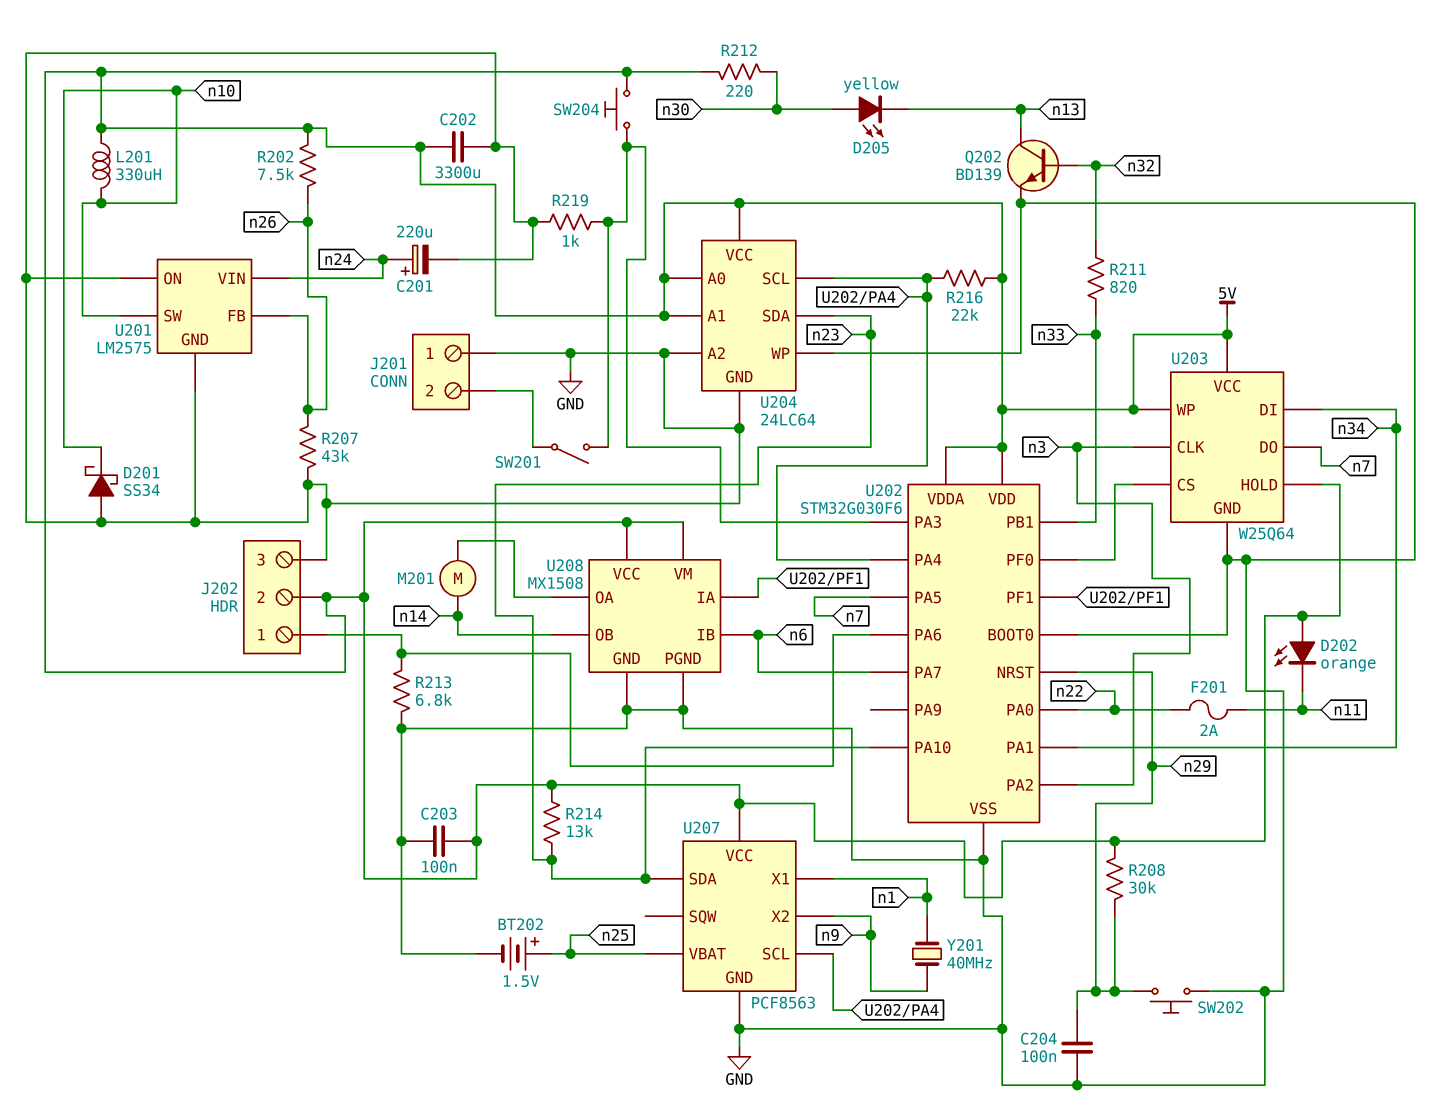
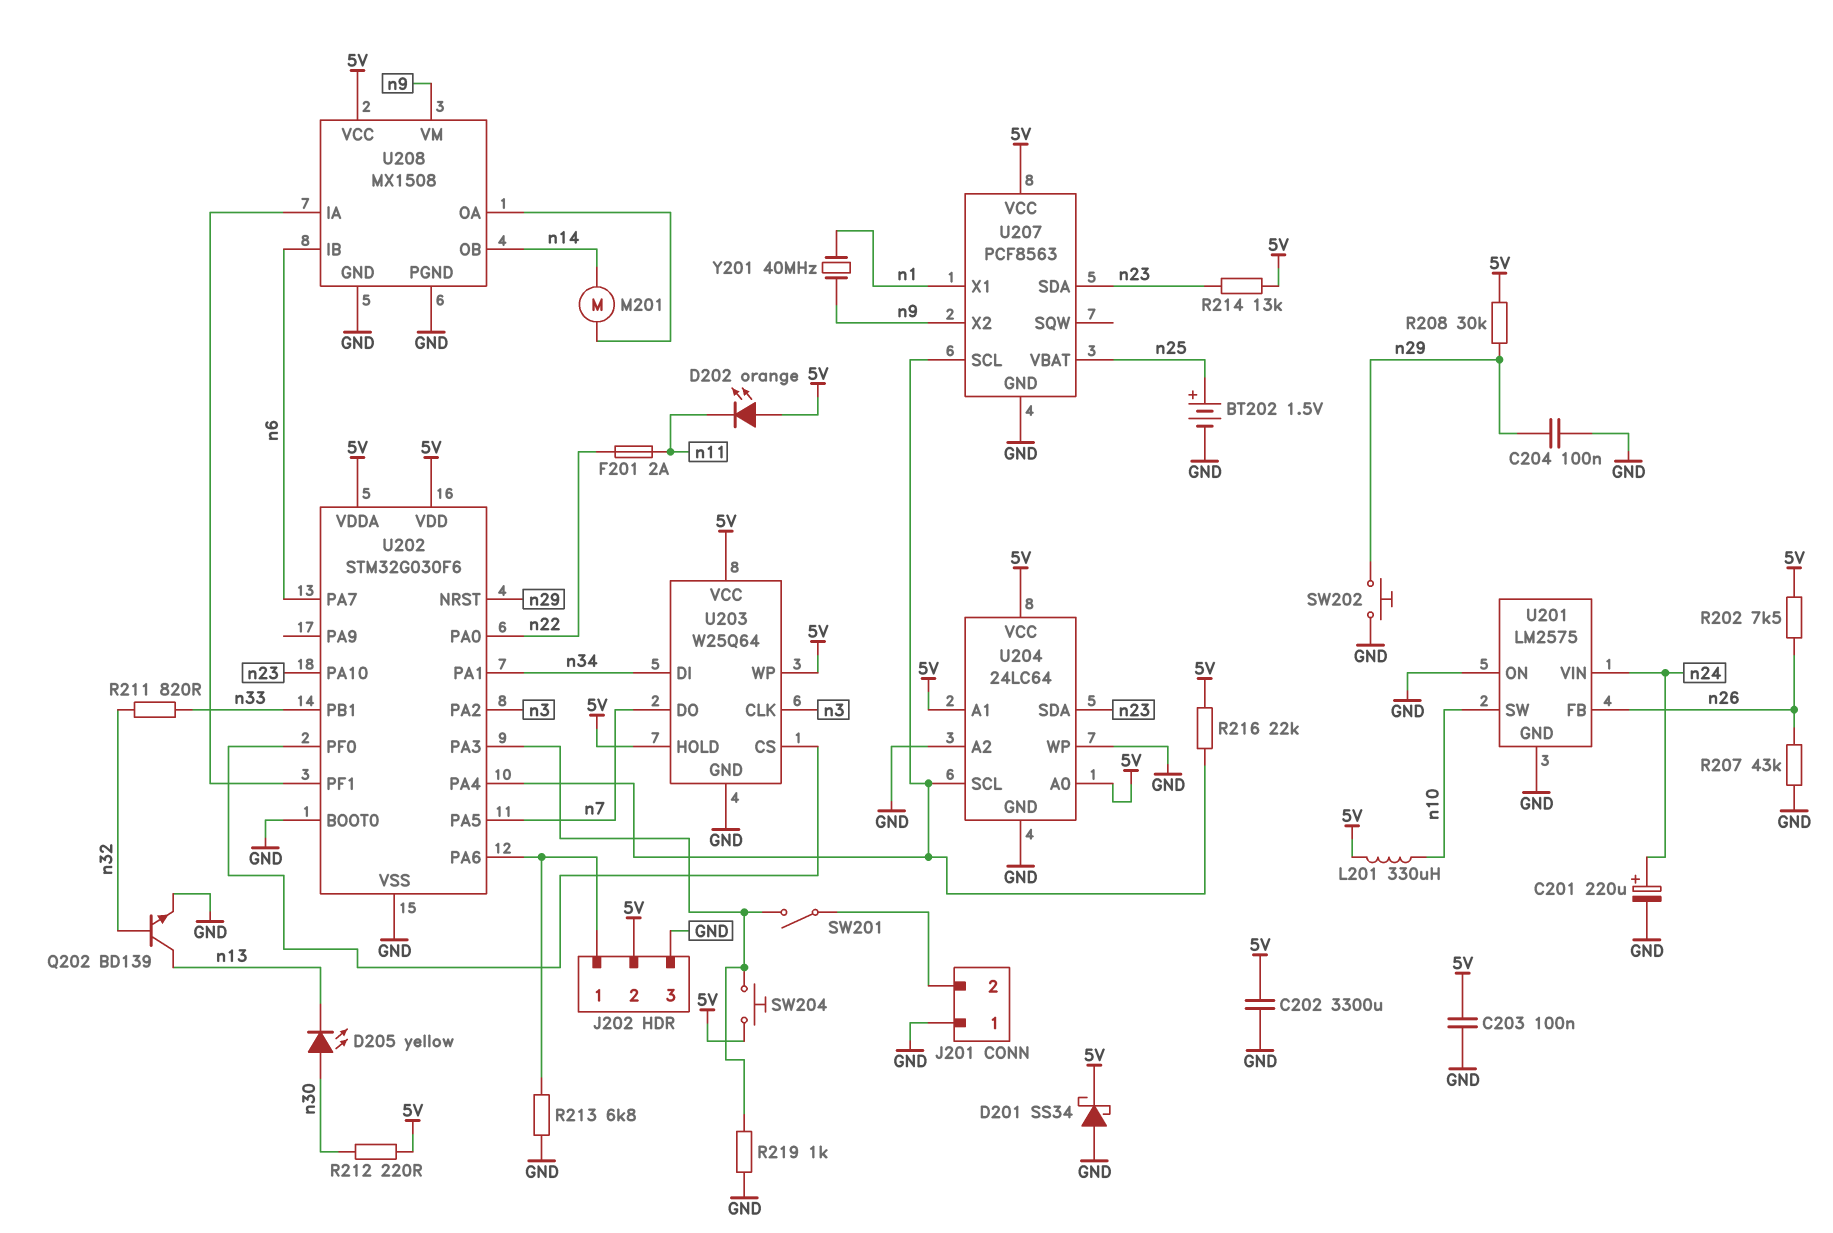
D201: schottky SS34 (A GND, K n10) -> schottky SS34 (A GND, K 5V)
U208 pin VM: 5V -> n9

